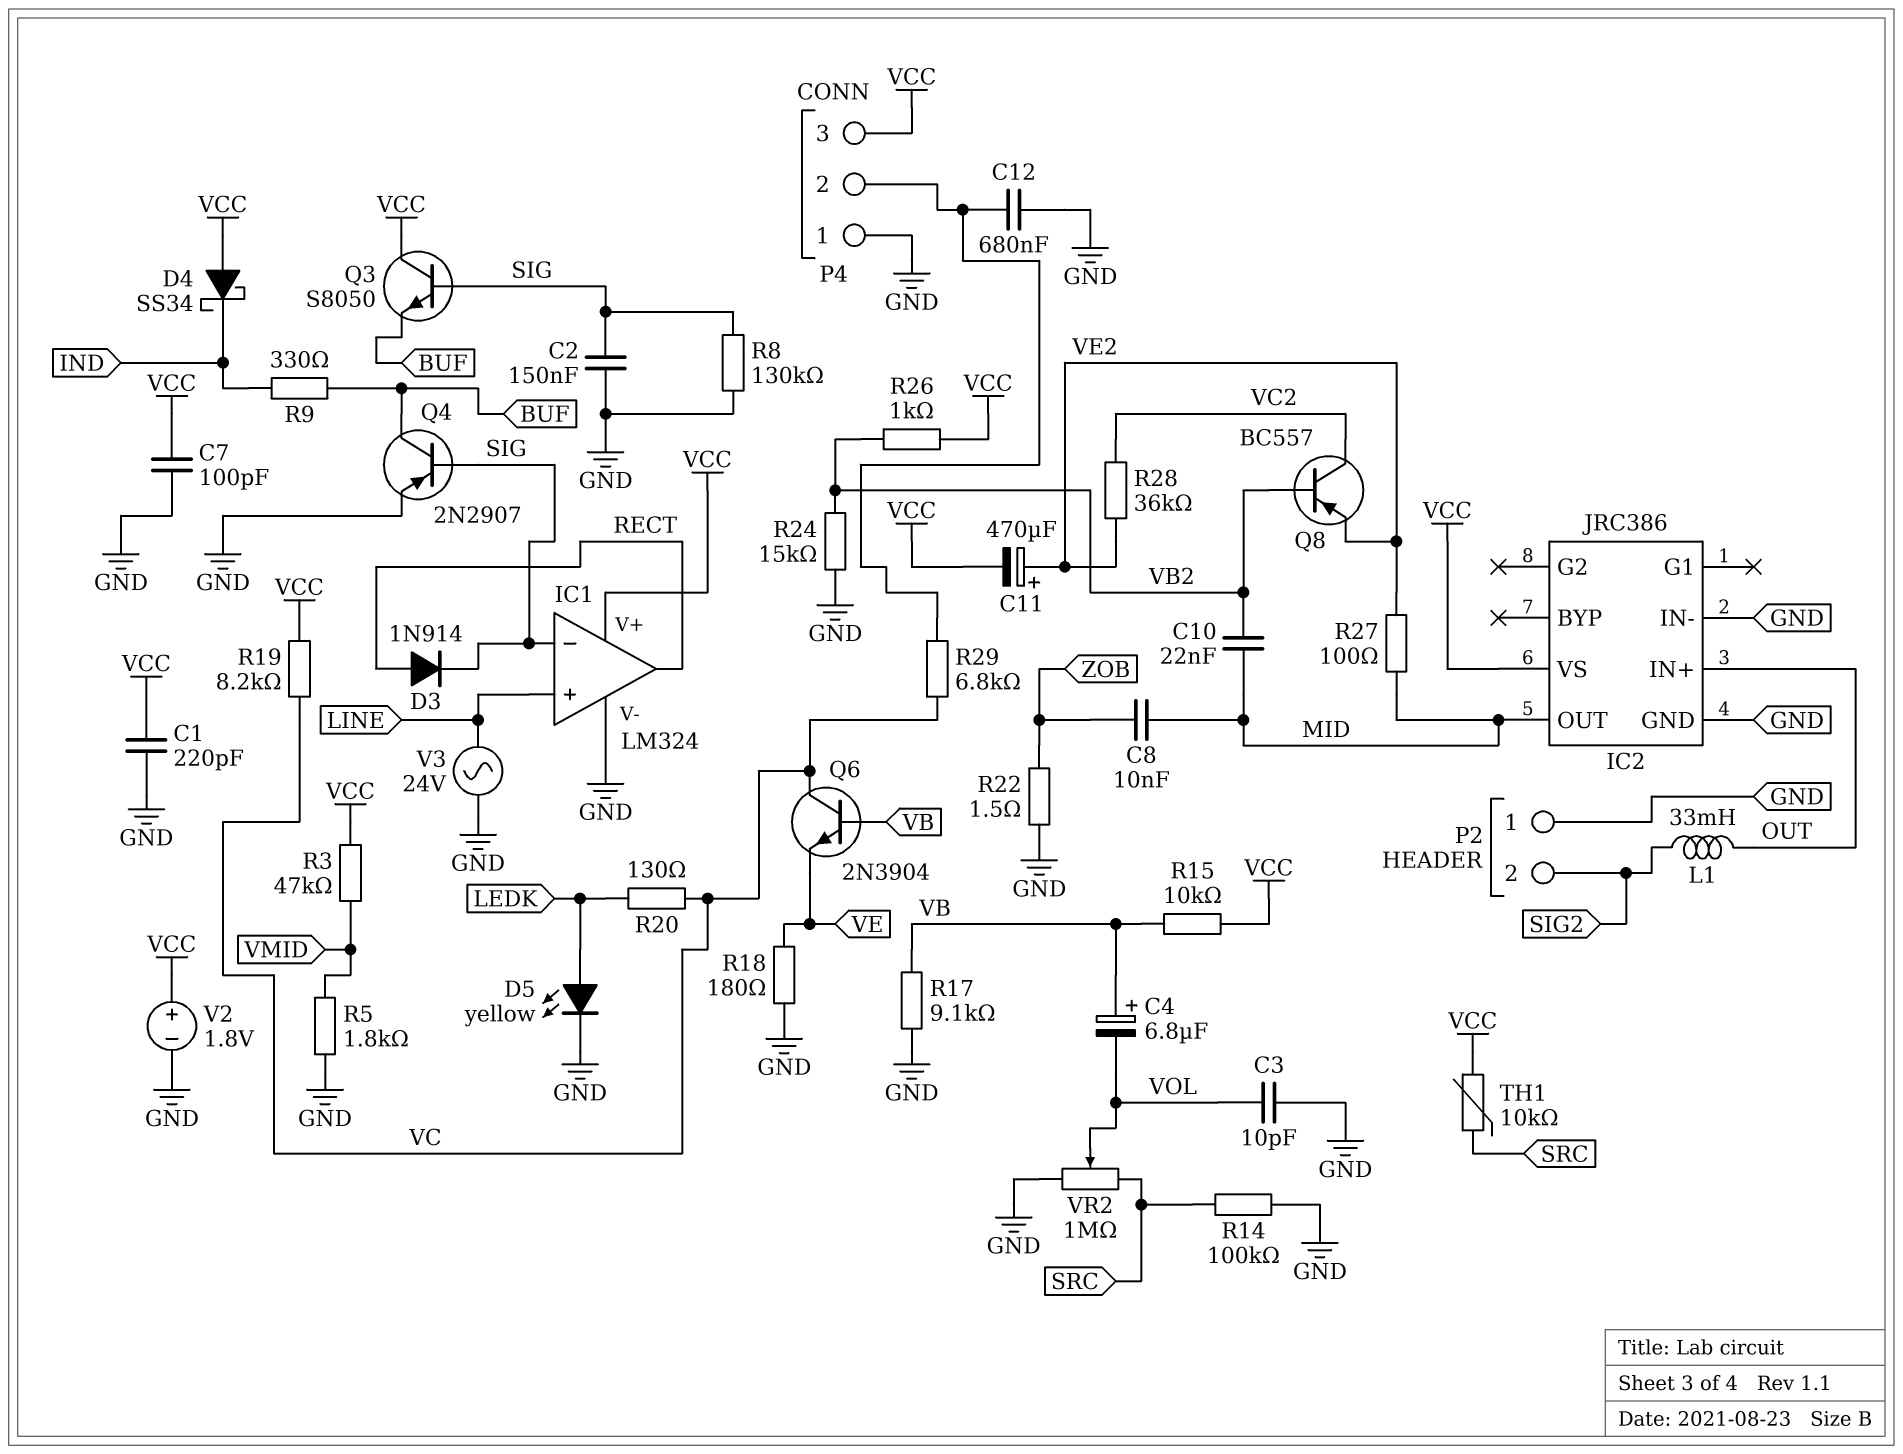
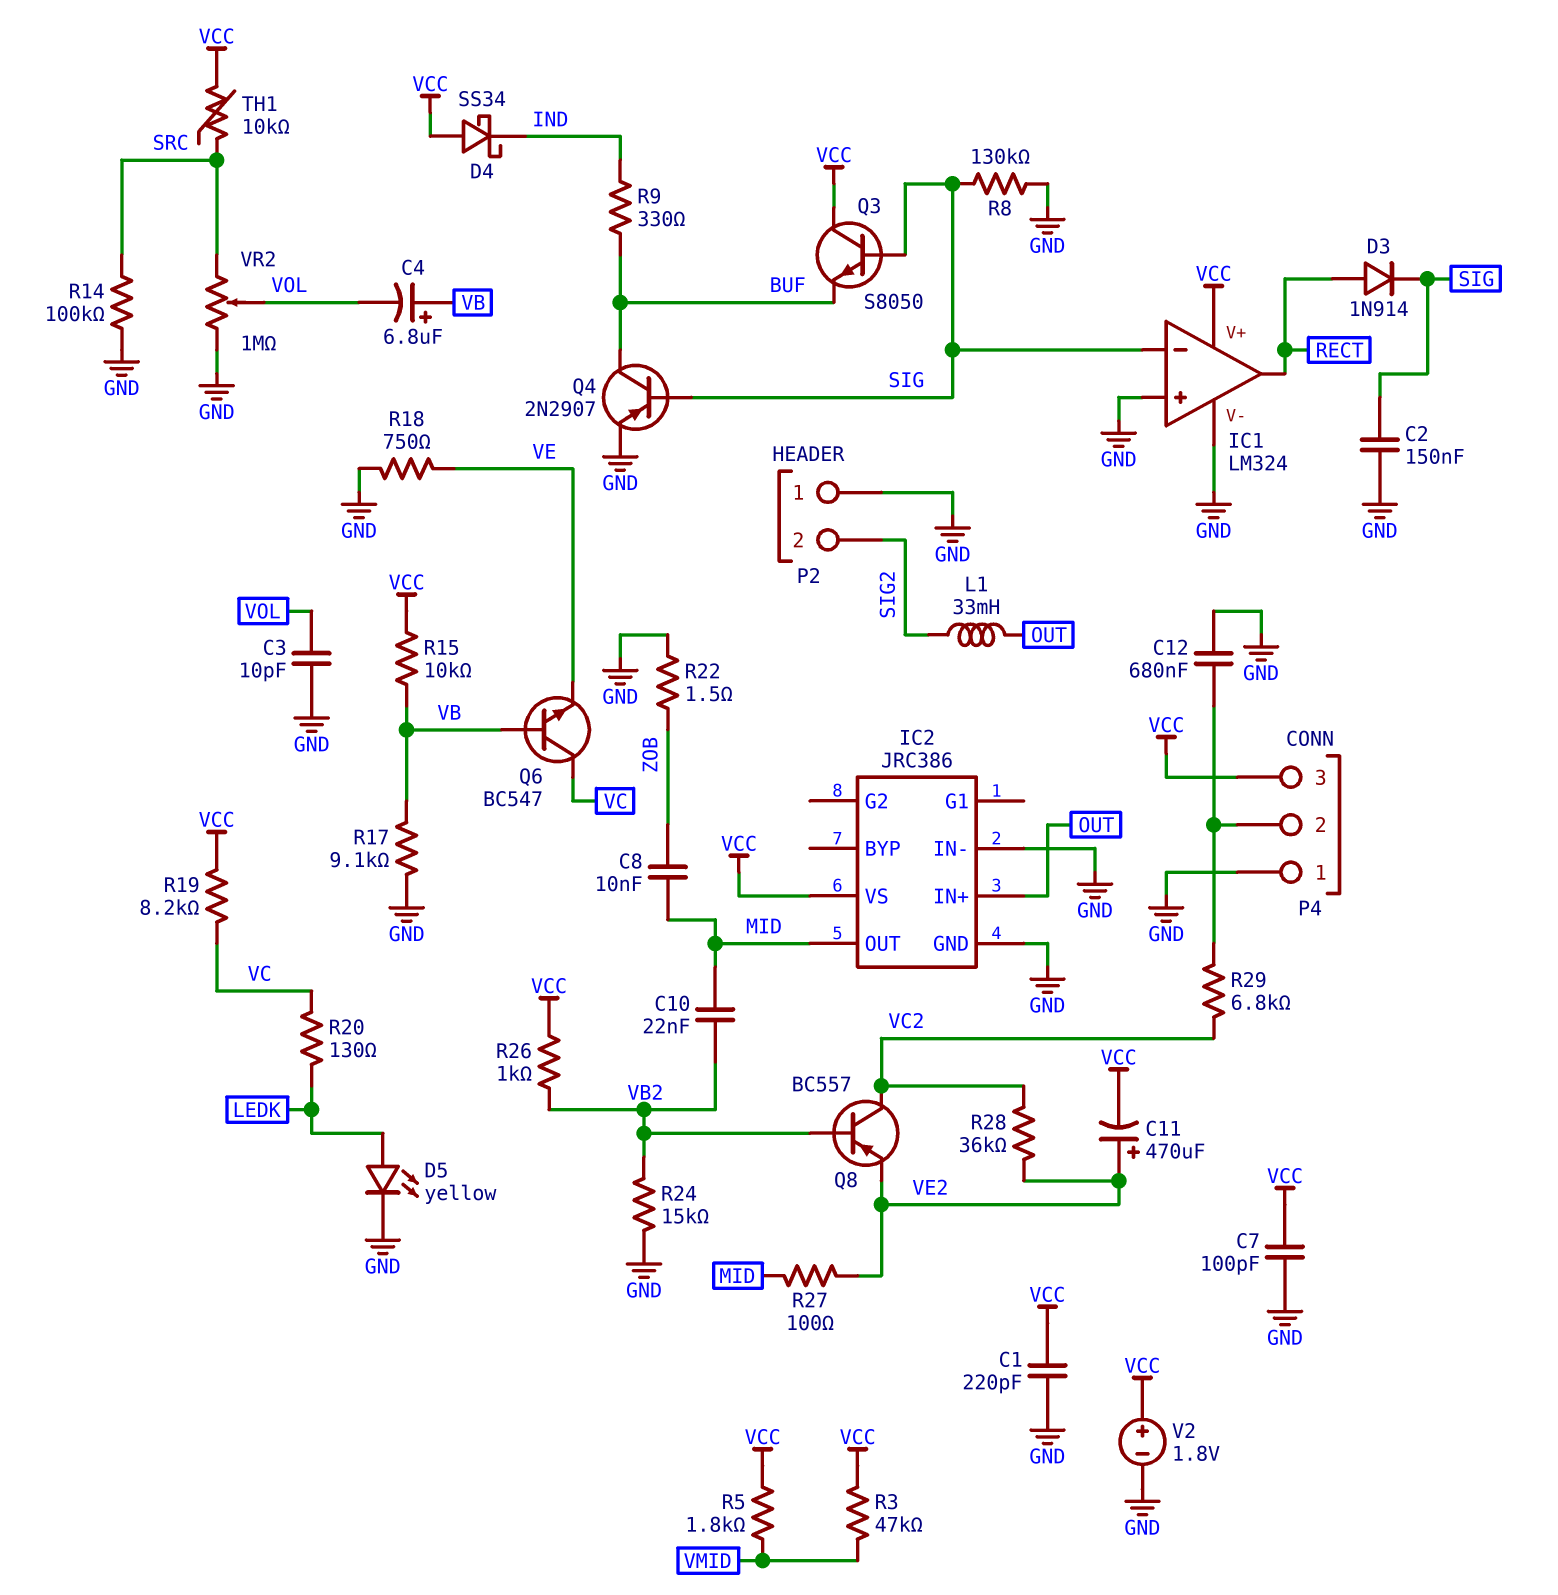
IC1 pin in+: LINE -> GND
Q6: NPN 2N3904 (B VB, C VC, E VE) -> NPN BC547 (B VB, C VC, E VE)
R5: 1.8k (GND, VMID) -> 1.8k (VCC, VMID)
R18: 180 (GND, VE) -> 750 (GND, VE)
R29: 6.8k (P4/2, VC) -> 6.8k (P4/2, VC2)
V3: AC 24V (GND, LINE) -> none

